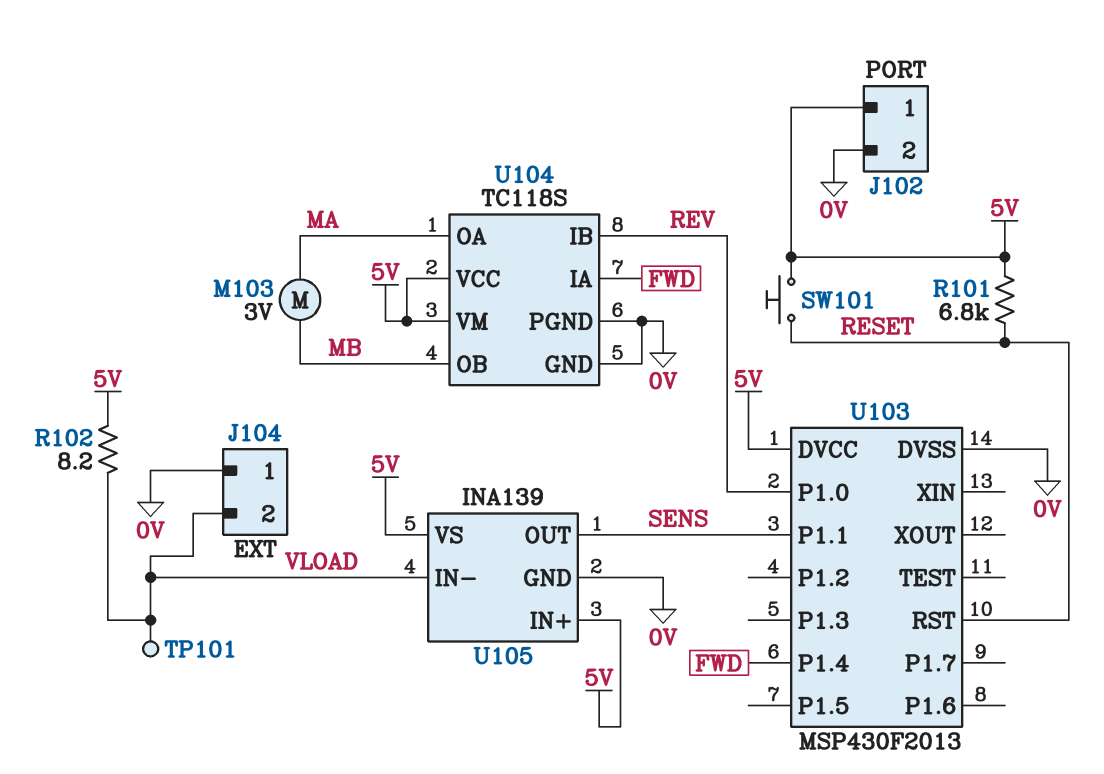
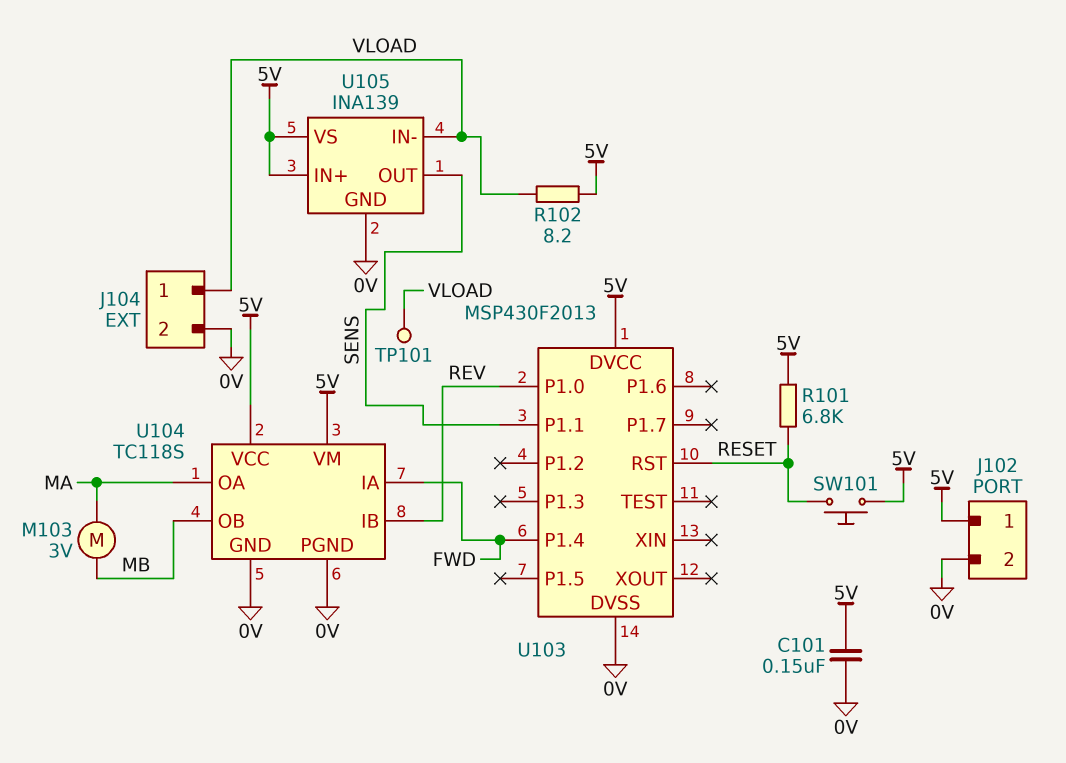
C101: none -> 150nF (0V, 5V)
J104 pin 1: 0V -> VLOAD
J104 pin 2: VLOAD -> 0V

